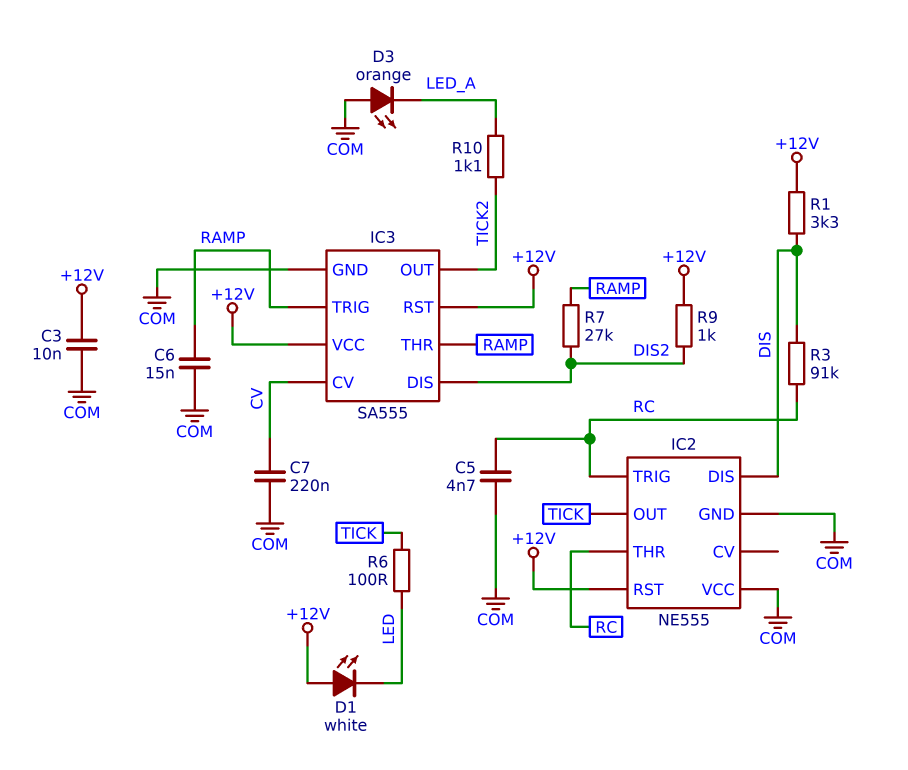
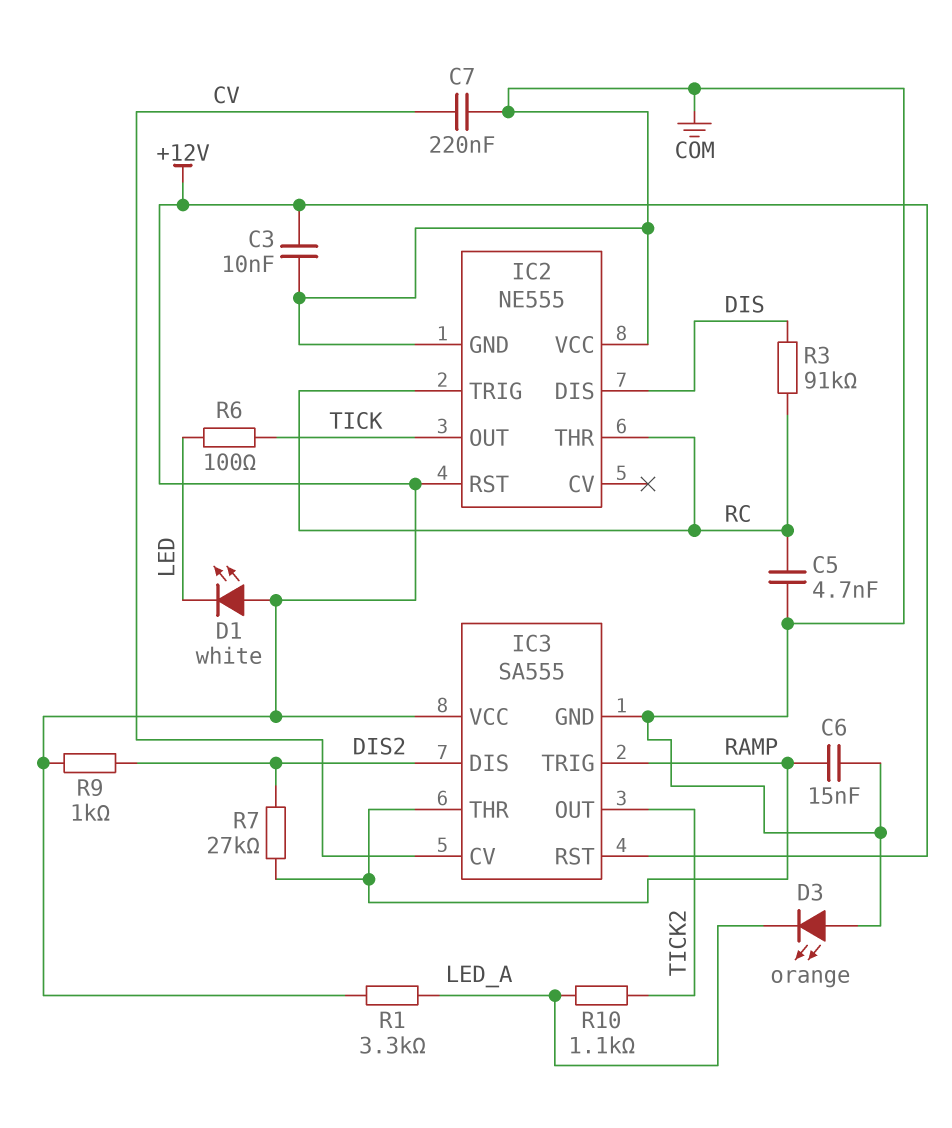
R1: 3.3k (+12V, DIS) -> 3.3k (+12V, LED_A)

